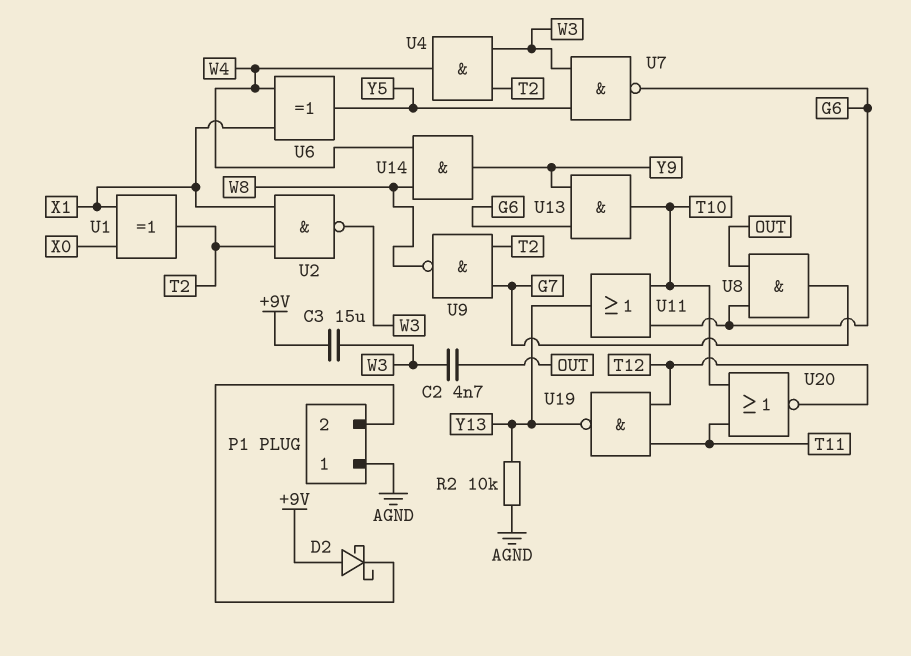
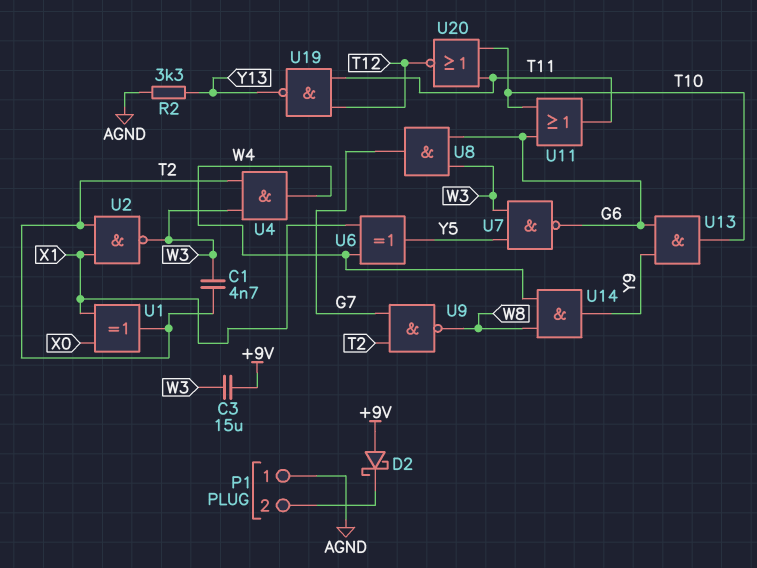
C1: none -> 4.7nF (T2, W3)
C2: 4.7nF (OUT, W3) -> none
R2: 10k (AGND, Y13) -> 3.3k (AGND, Y13)
U8: AND (in G6, in OUT, out G7) -> AND (in G6, in W3, out G7)
U11: OR (in G6, in T10, out Y13) -> OR (in G6, in T10, out T11)

